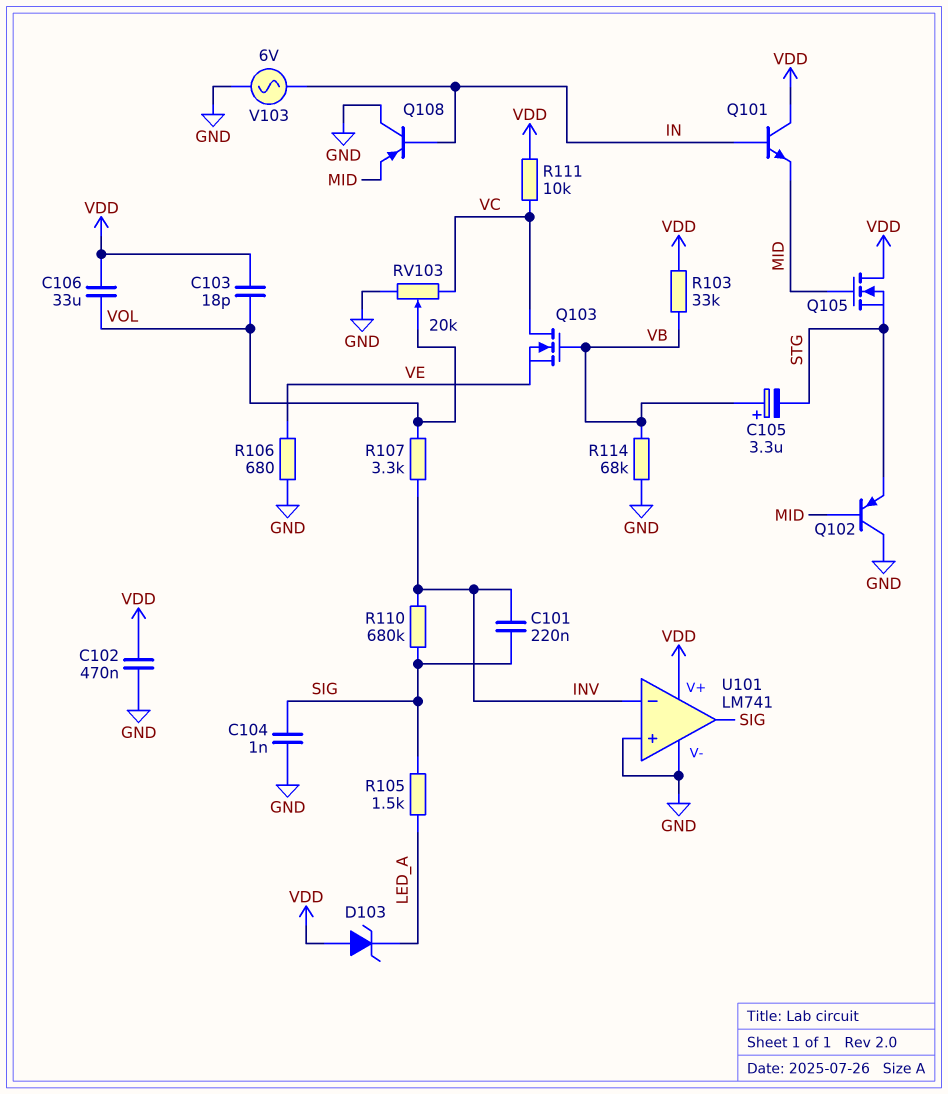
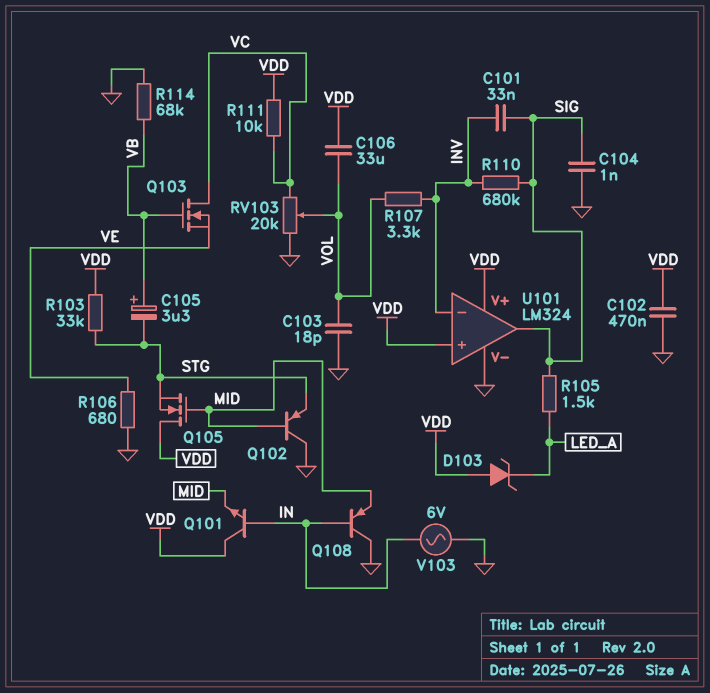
C101: 220nF (INV, SIG) -> 33nF (INV, SIG)
C103: 18pF (VDD, VOL) -> 18pF (GND, VOL)
R103: 33k (VB, VDD) -> 33k (STG, VDD)
U101: LM741 -> LM324
U101 pin in+: GND -> VDD

